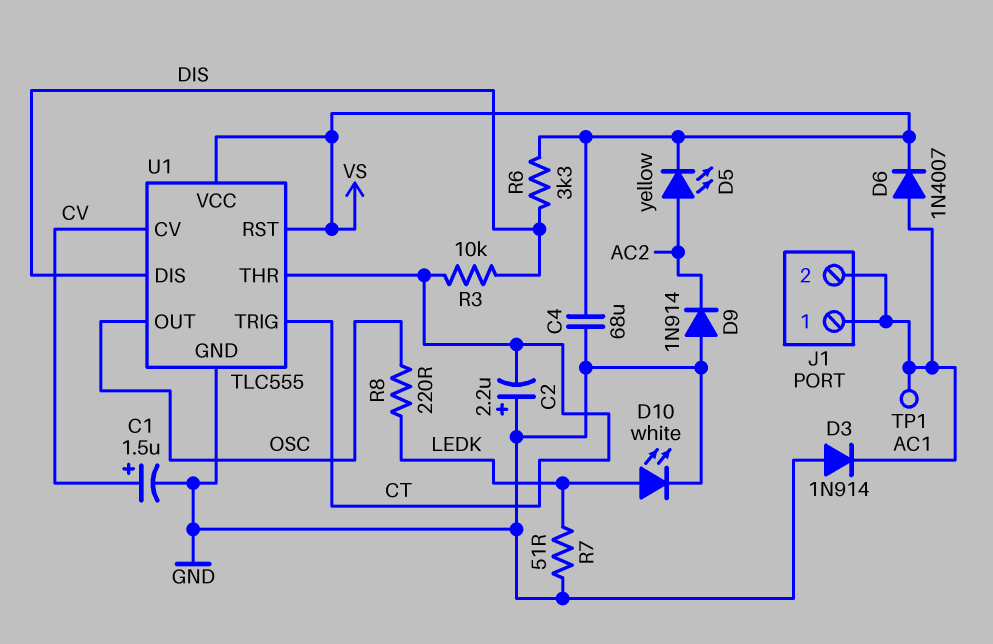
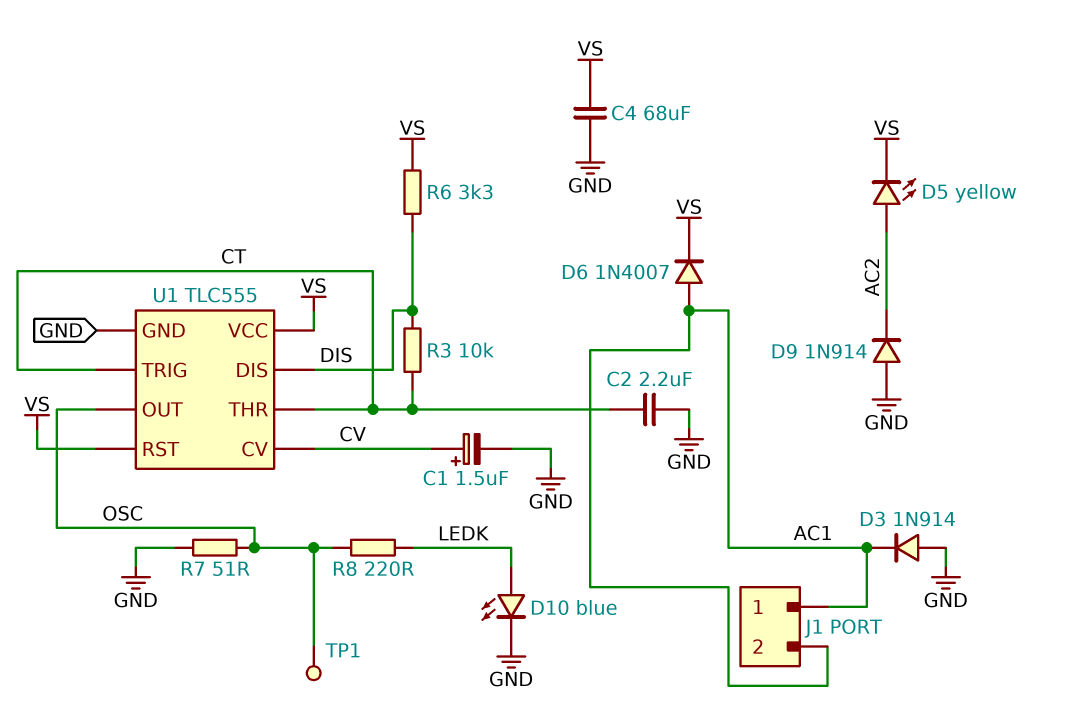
C2: 2.2uF (plus GND, minus CT) -> 2.2uF (CT, GND)
D10: LED white (A LEDK, K GND) -> LED blue (A LEDK, K GND)
R7: 51 (GND, LEDK) -> 51 (GND, OSC)
TP1: test point (AC1) -> test point (OSC)

